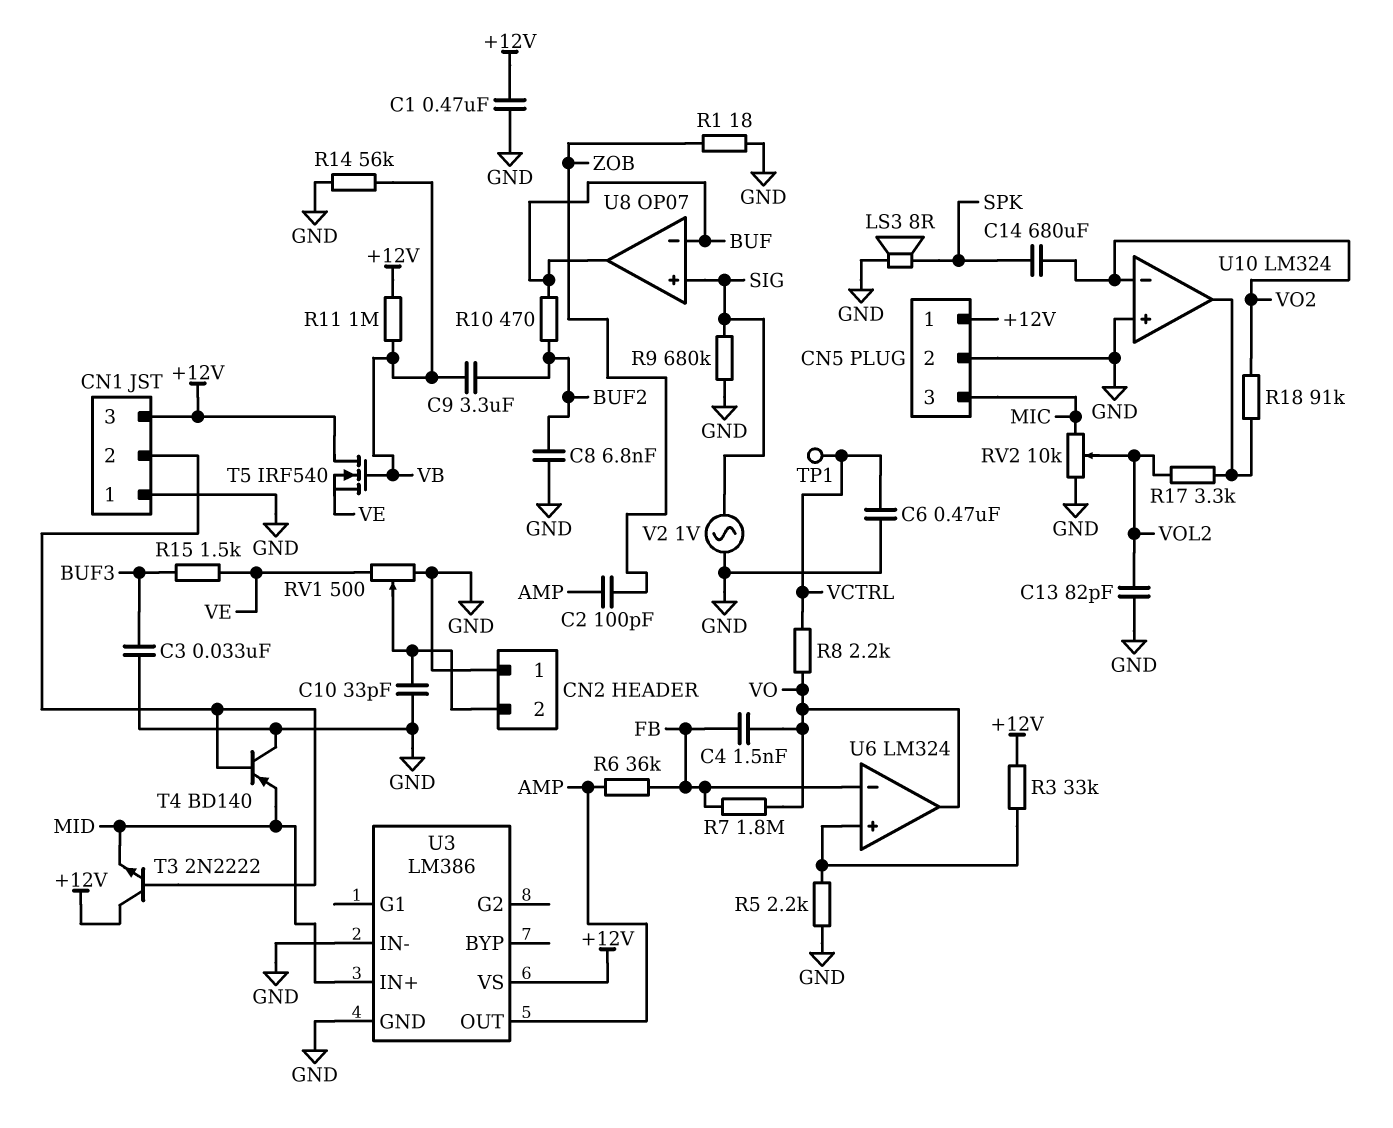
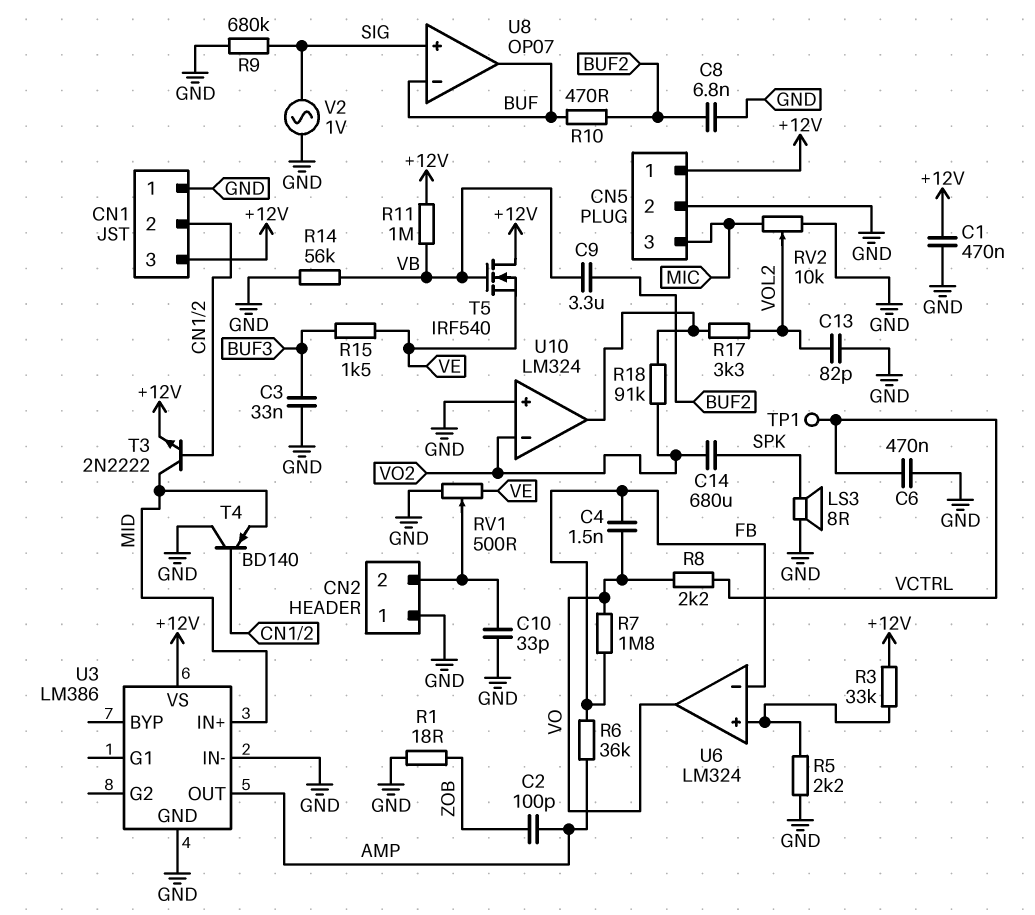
T3: NPN 2N2222 (B CN1/2, C +12V, E MID) -> NPN 2N2222 (B CN1/2, C MID, E +12V)

